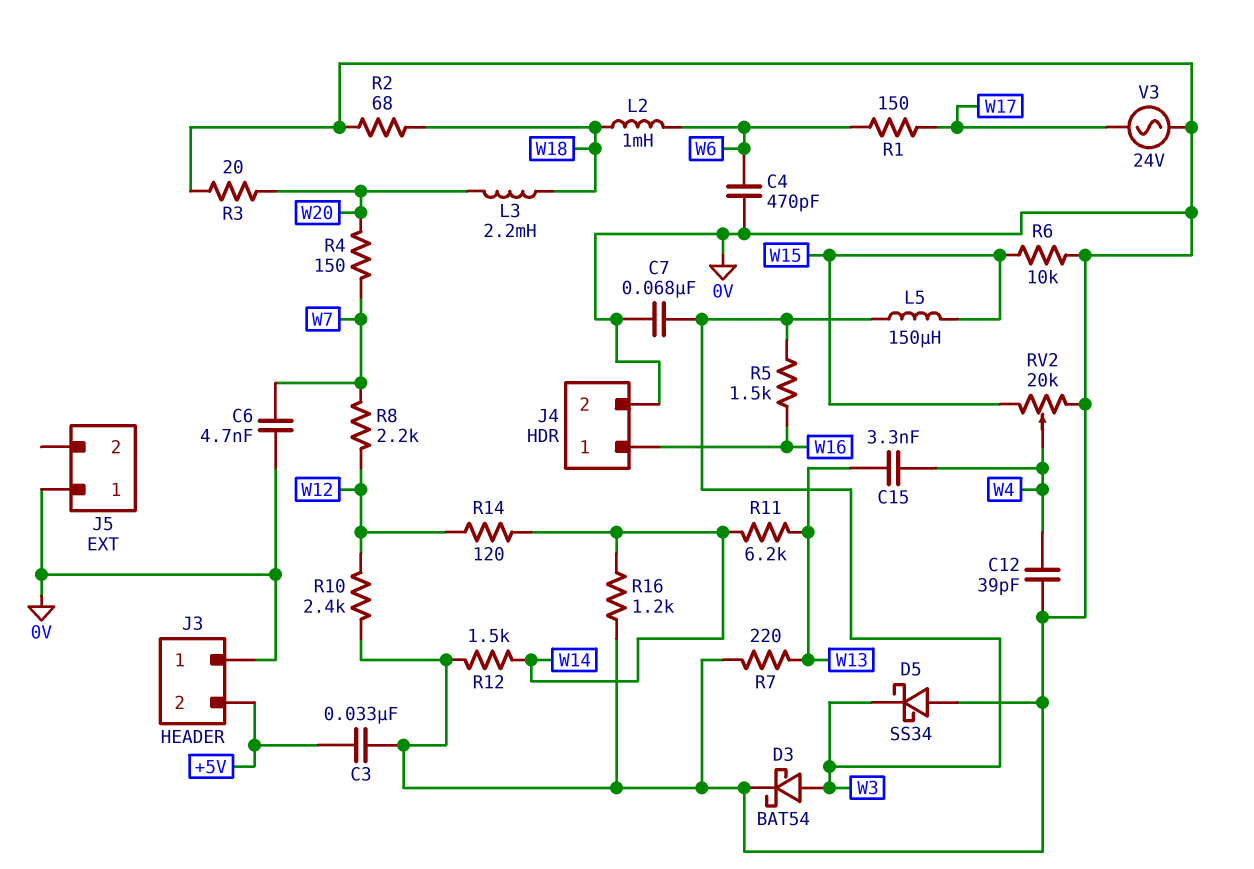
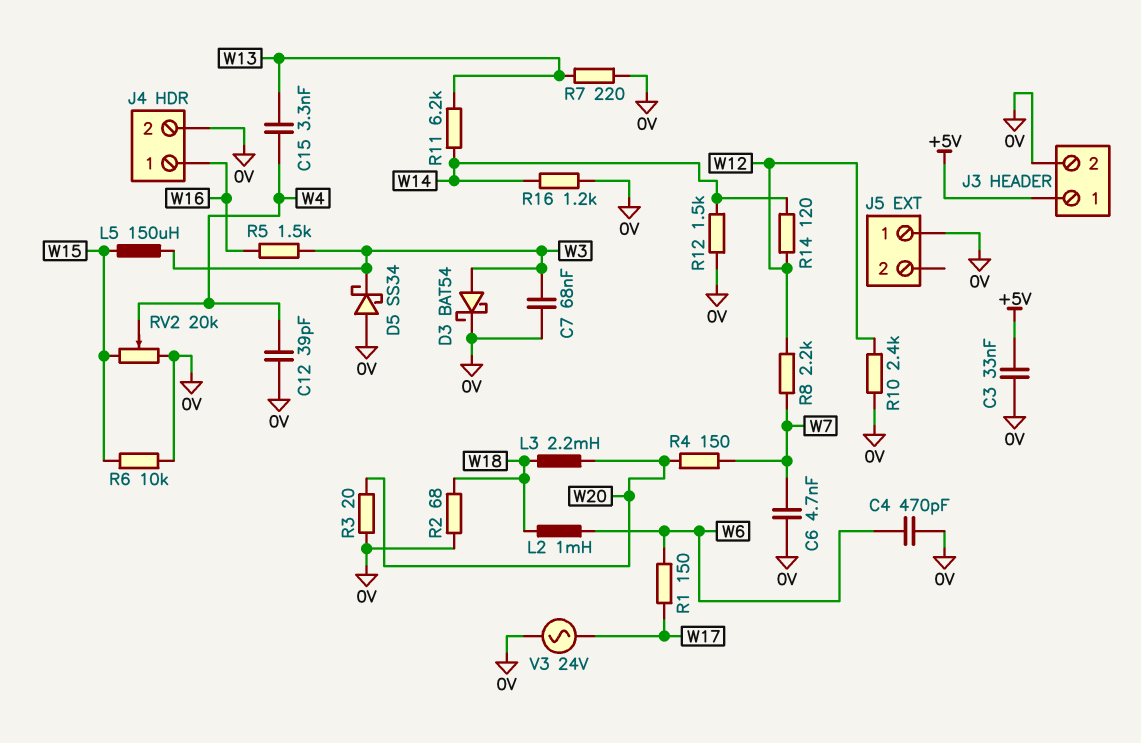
J3 pin 1: 0V -> +5V
J3 pin 2: +5V -> 0V

